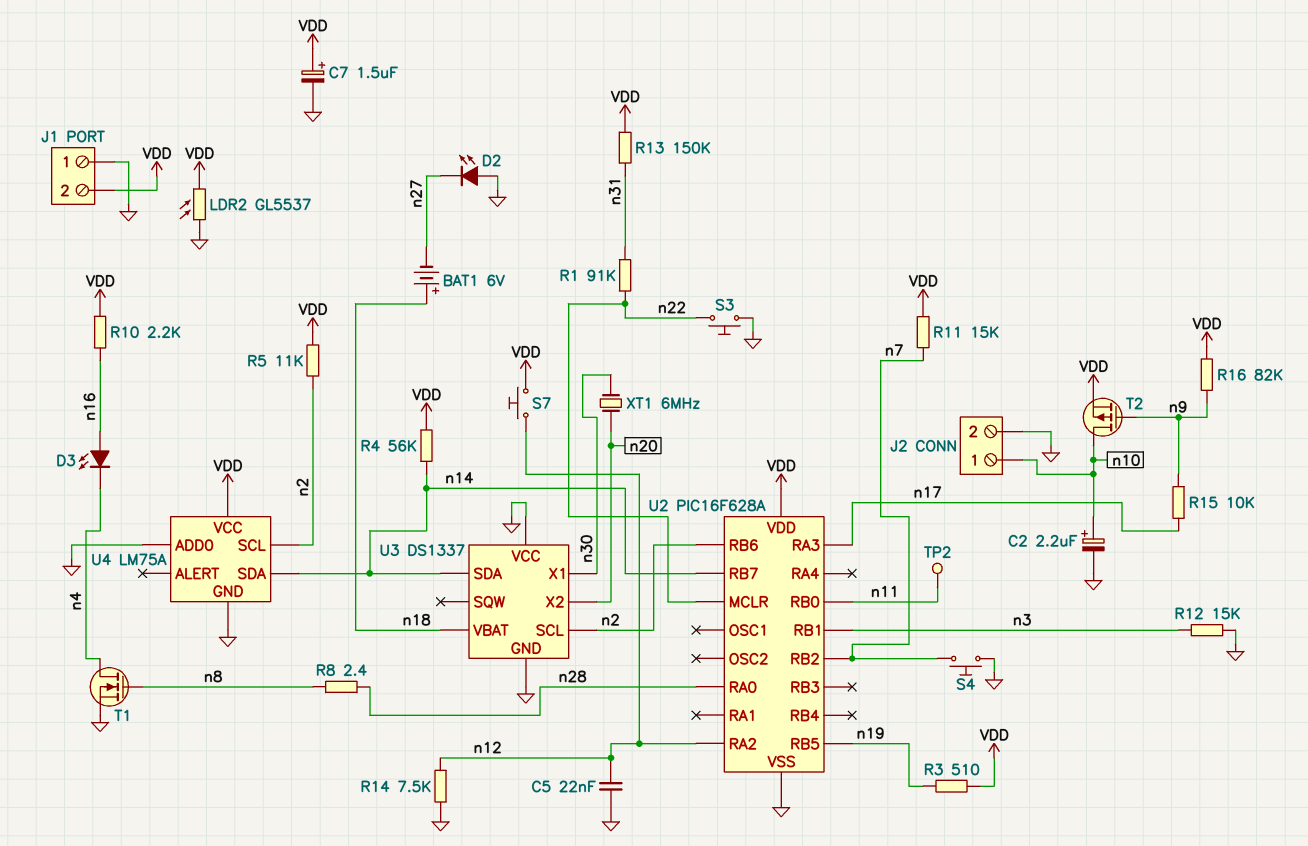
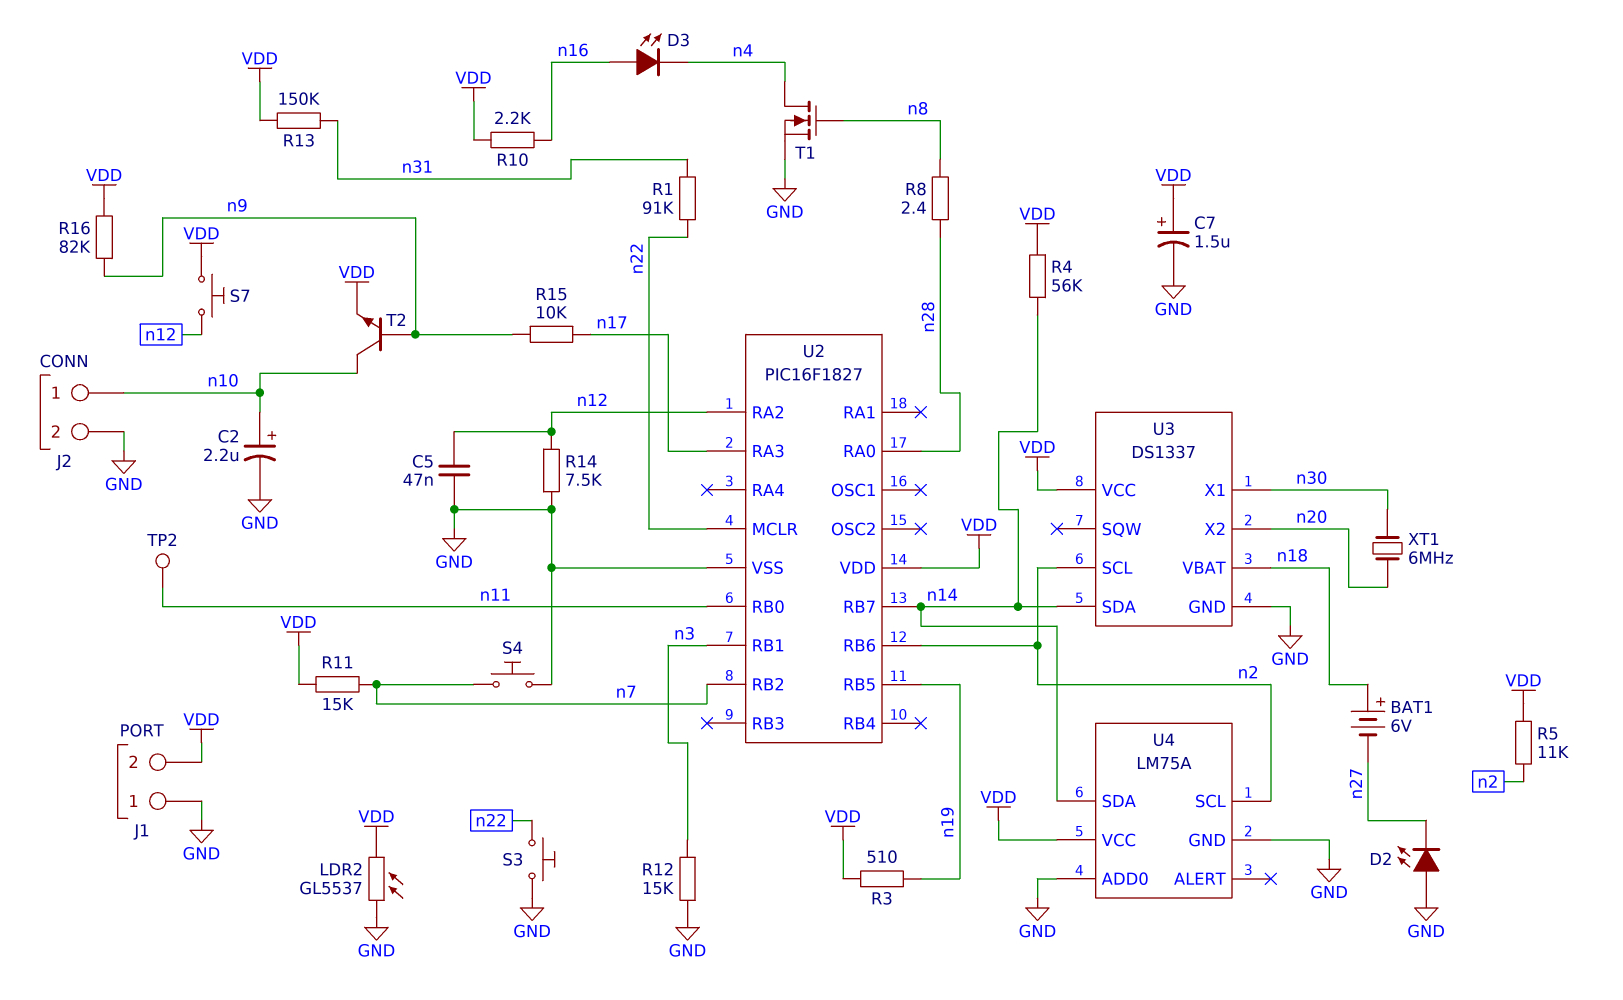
C5: 22nF (GND, n12) -> 47nF (GND, n12)
T2: PMOS (G n9, D n10, S VDD) -> NPN (B n9, C n10, E VDD)
U2: PIC16F628A -> PIC16F1827
U3 pin VCC: GND -> VDD

